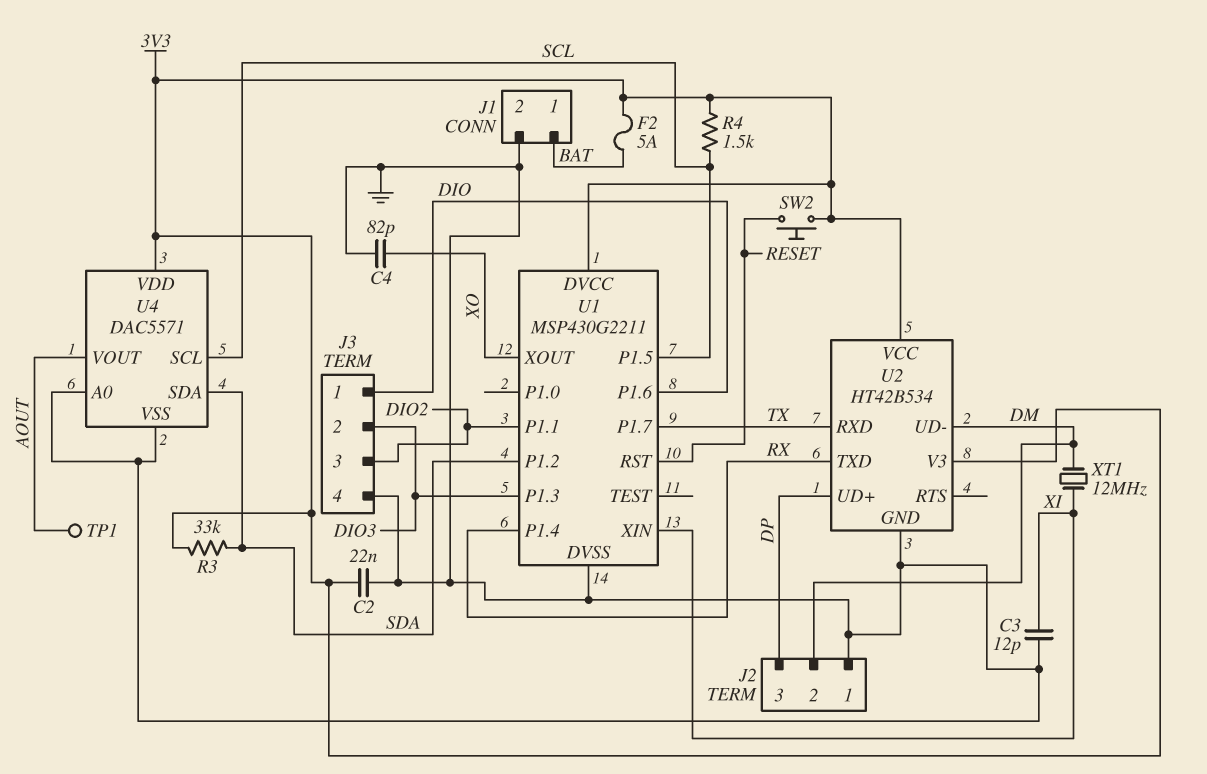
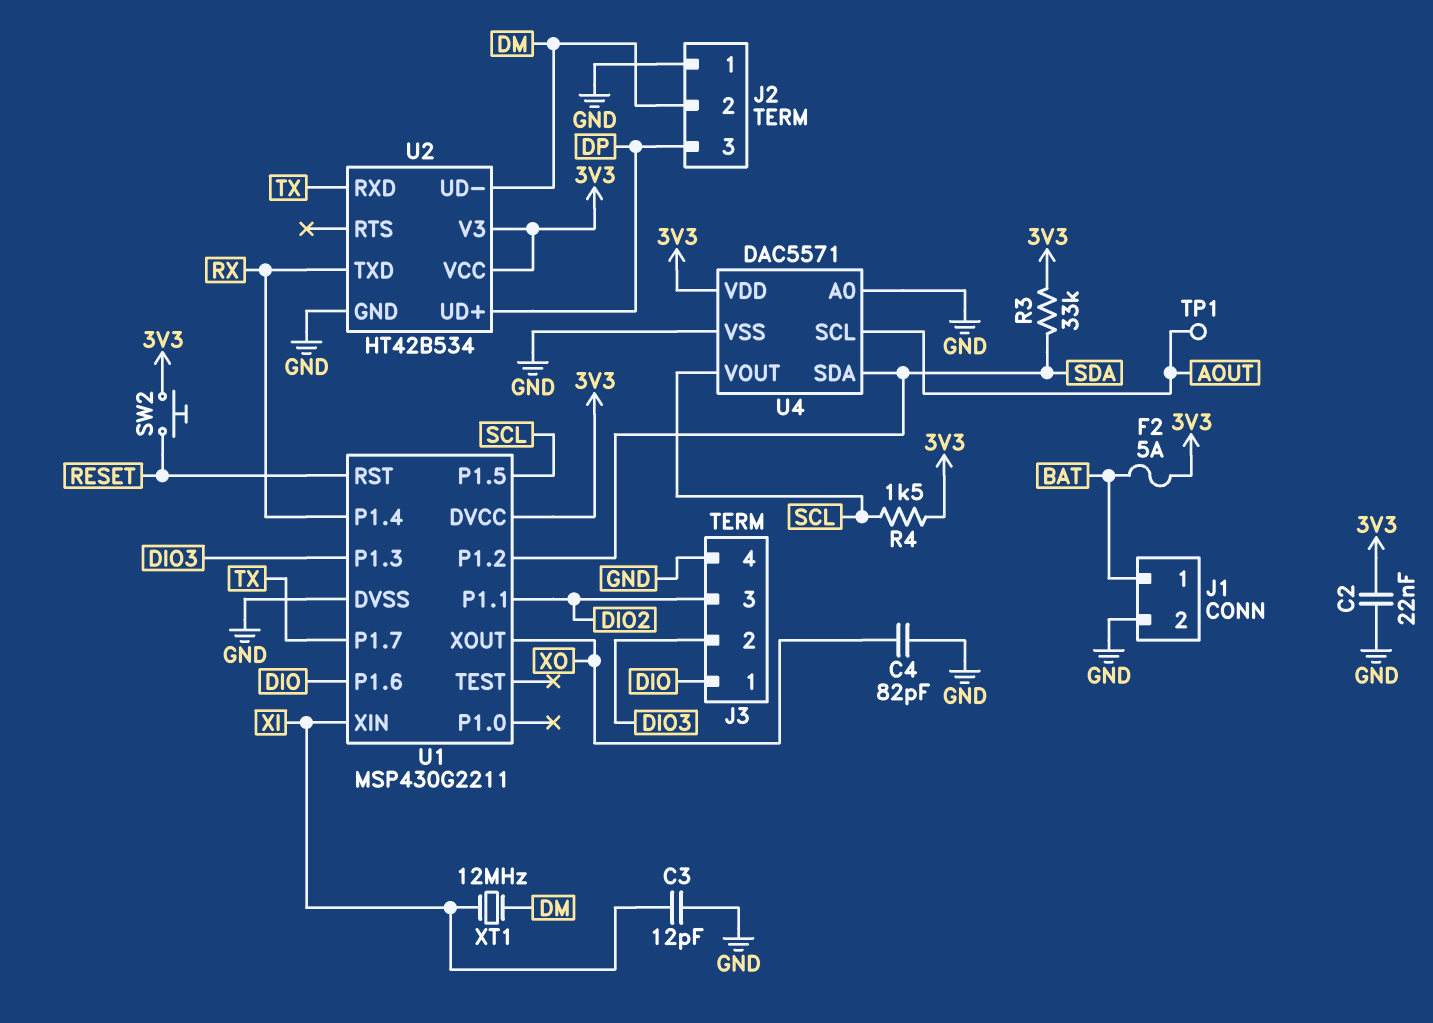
U4 pin SCL: SCL -> AOUT
U4 pin VOUT: AOUT -> SCL

